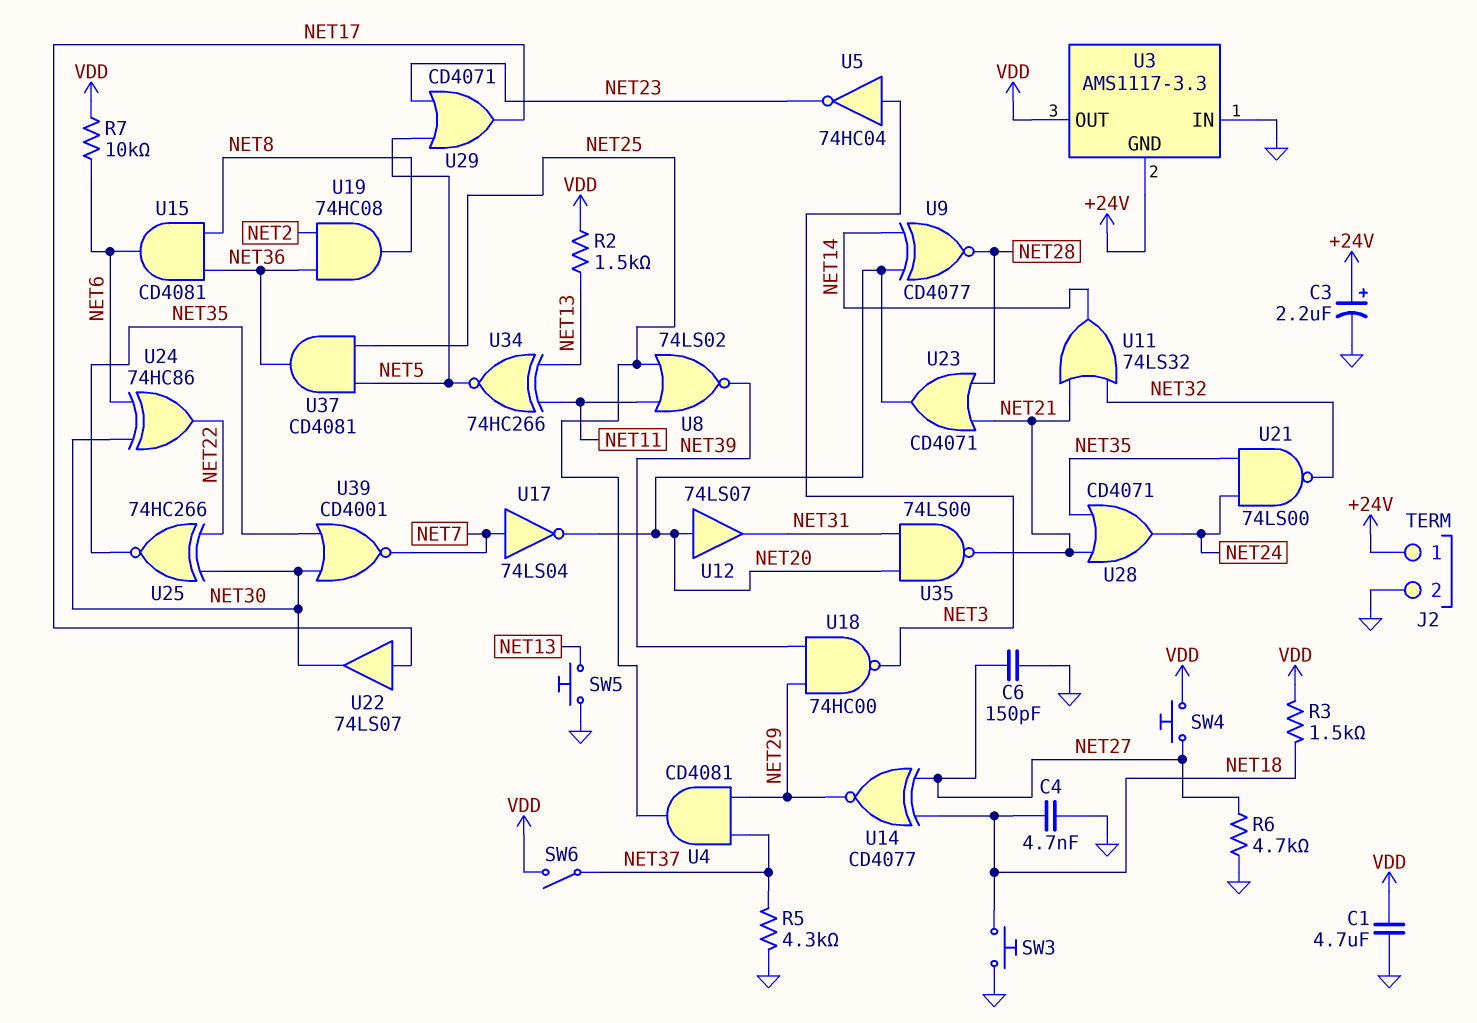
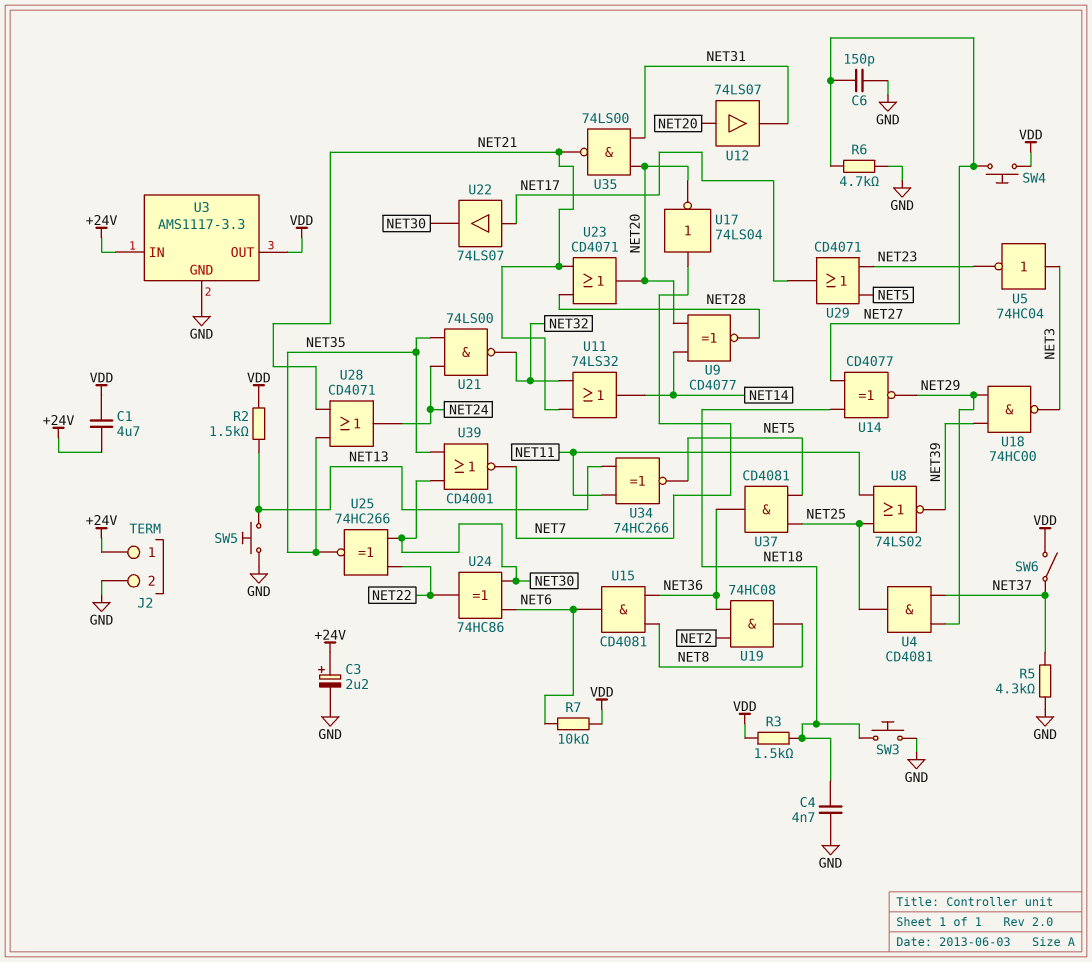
C1: 4.7uF (GND, VDD) -> 4.7uF (+24V, VDD)
U3 pin GND: +24V -> GND
U3 pin IN: GND -> +24V

